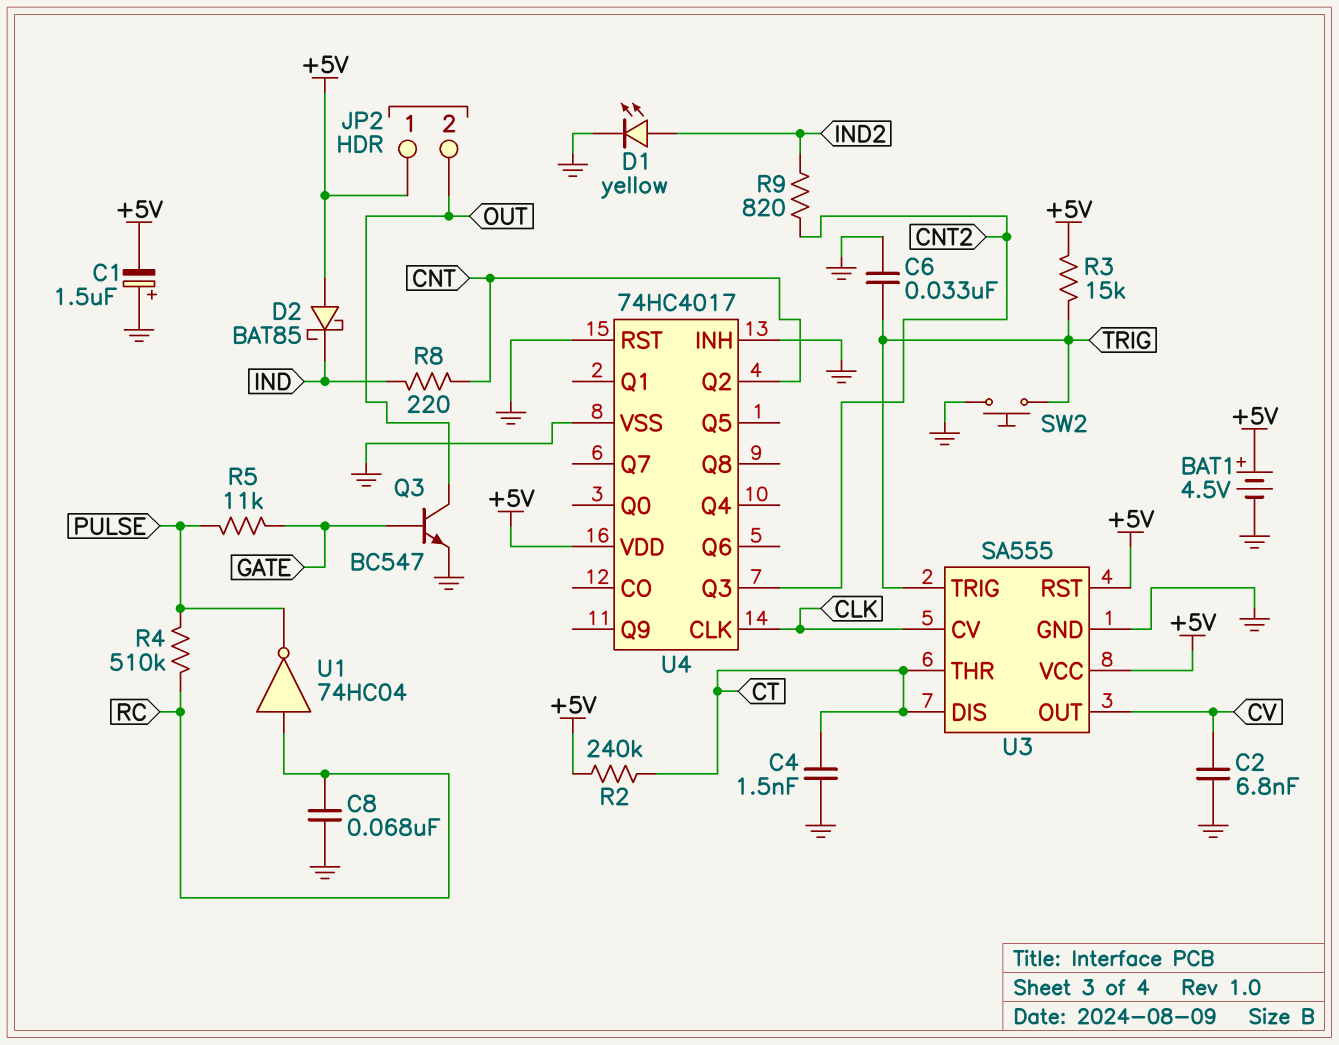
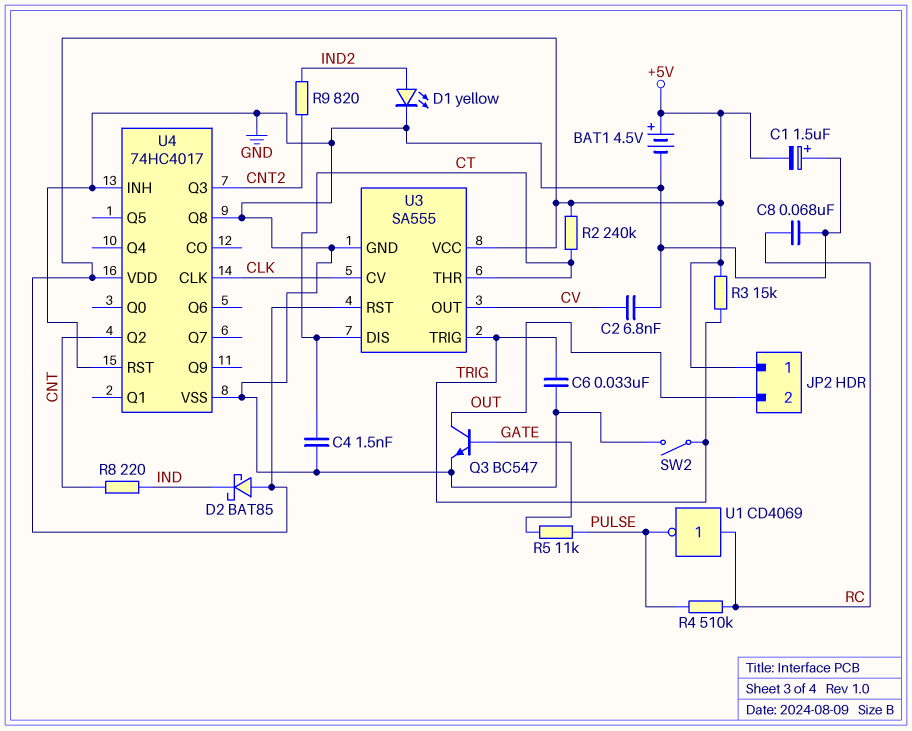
SW2: button (GND, TRIG) -> switch (GND, TRIG)
U1: NOT 74HC04 (in RC, out PULSE) -> NOT CD4069 (in RC, out PULSE)
U4 pin Q8: none -> GND

